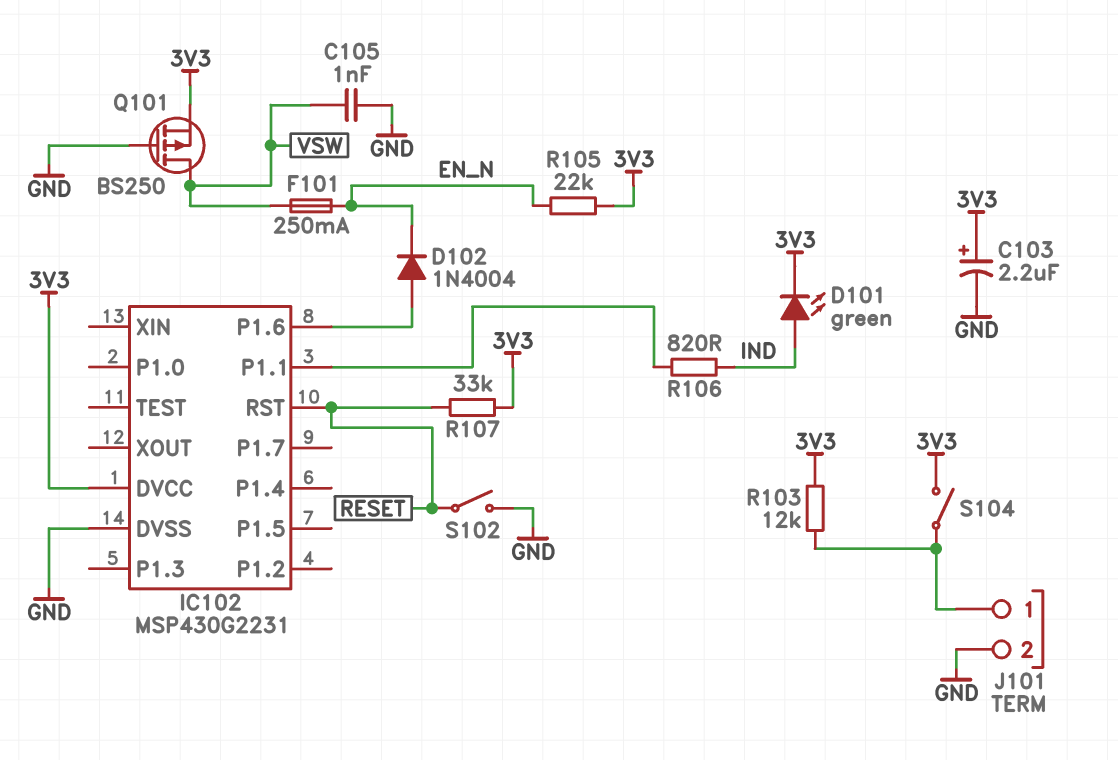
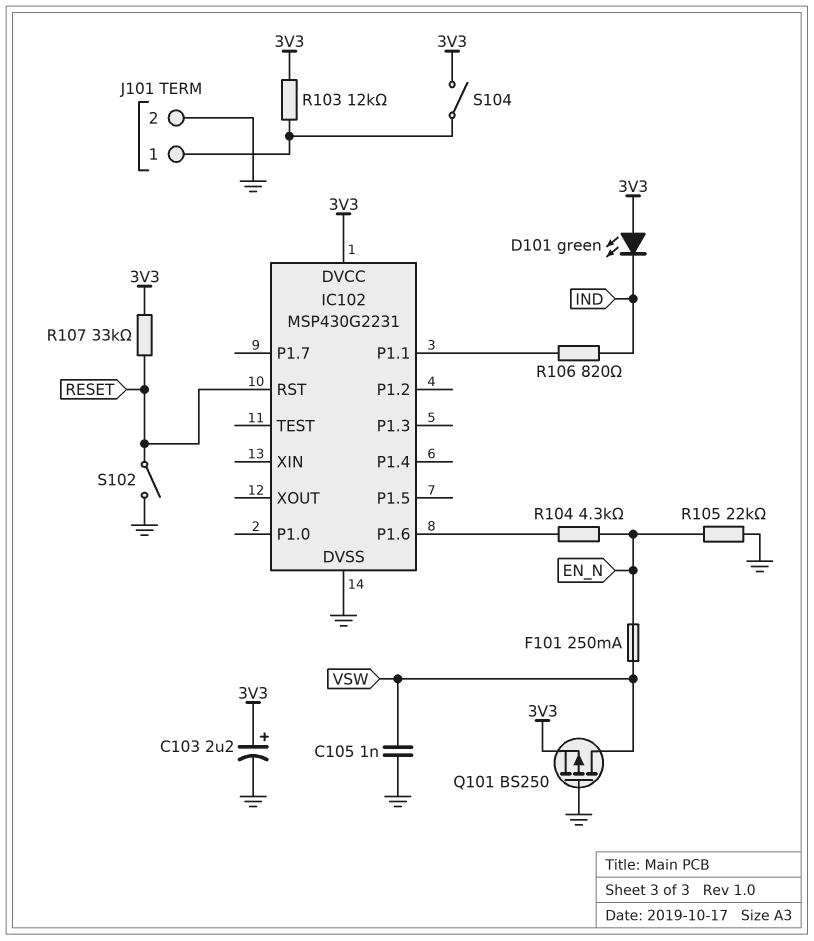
D101: LED green (A IND, K 3V3) -> LED green (A 3V3, K IND)
D102: diode 1N4004 (A IC102/P1.6, K EN_N) -> none
R104: none -> 4.3k (EN_N, IC102/P1.6)
R105: 22k (3V3, EN_N) -> 22k (EN_N, GND)

